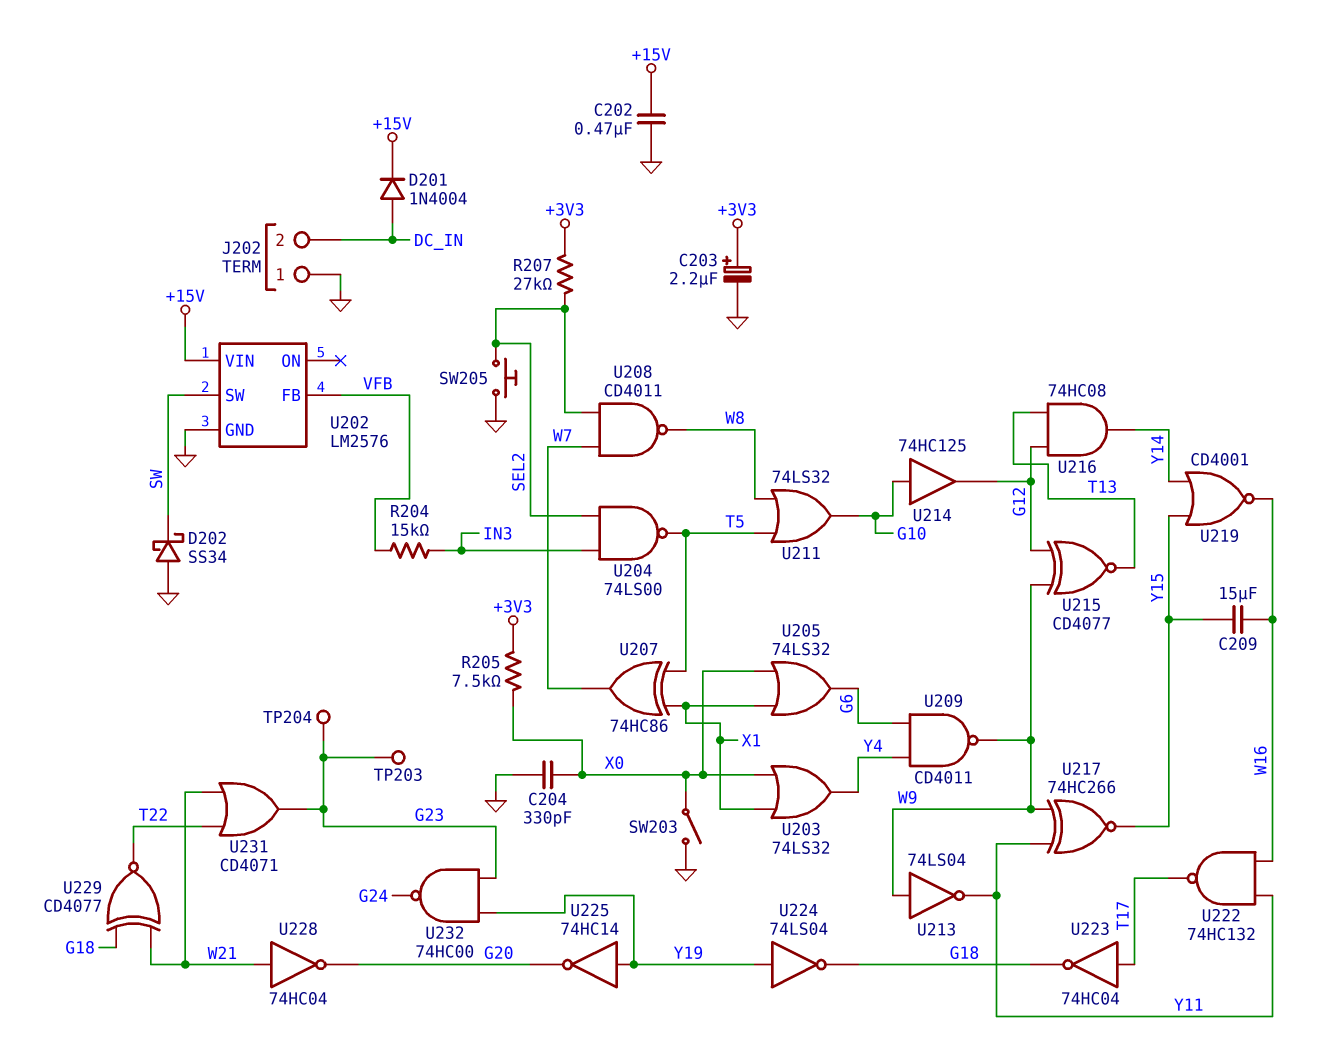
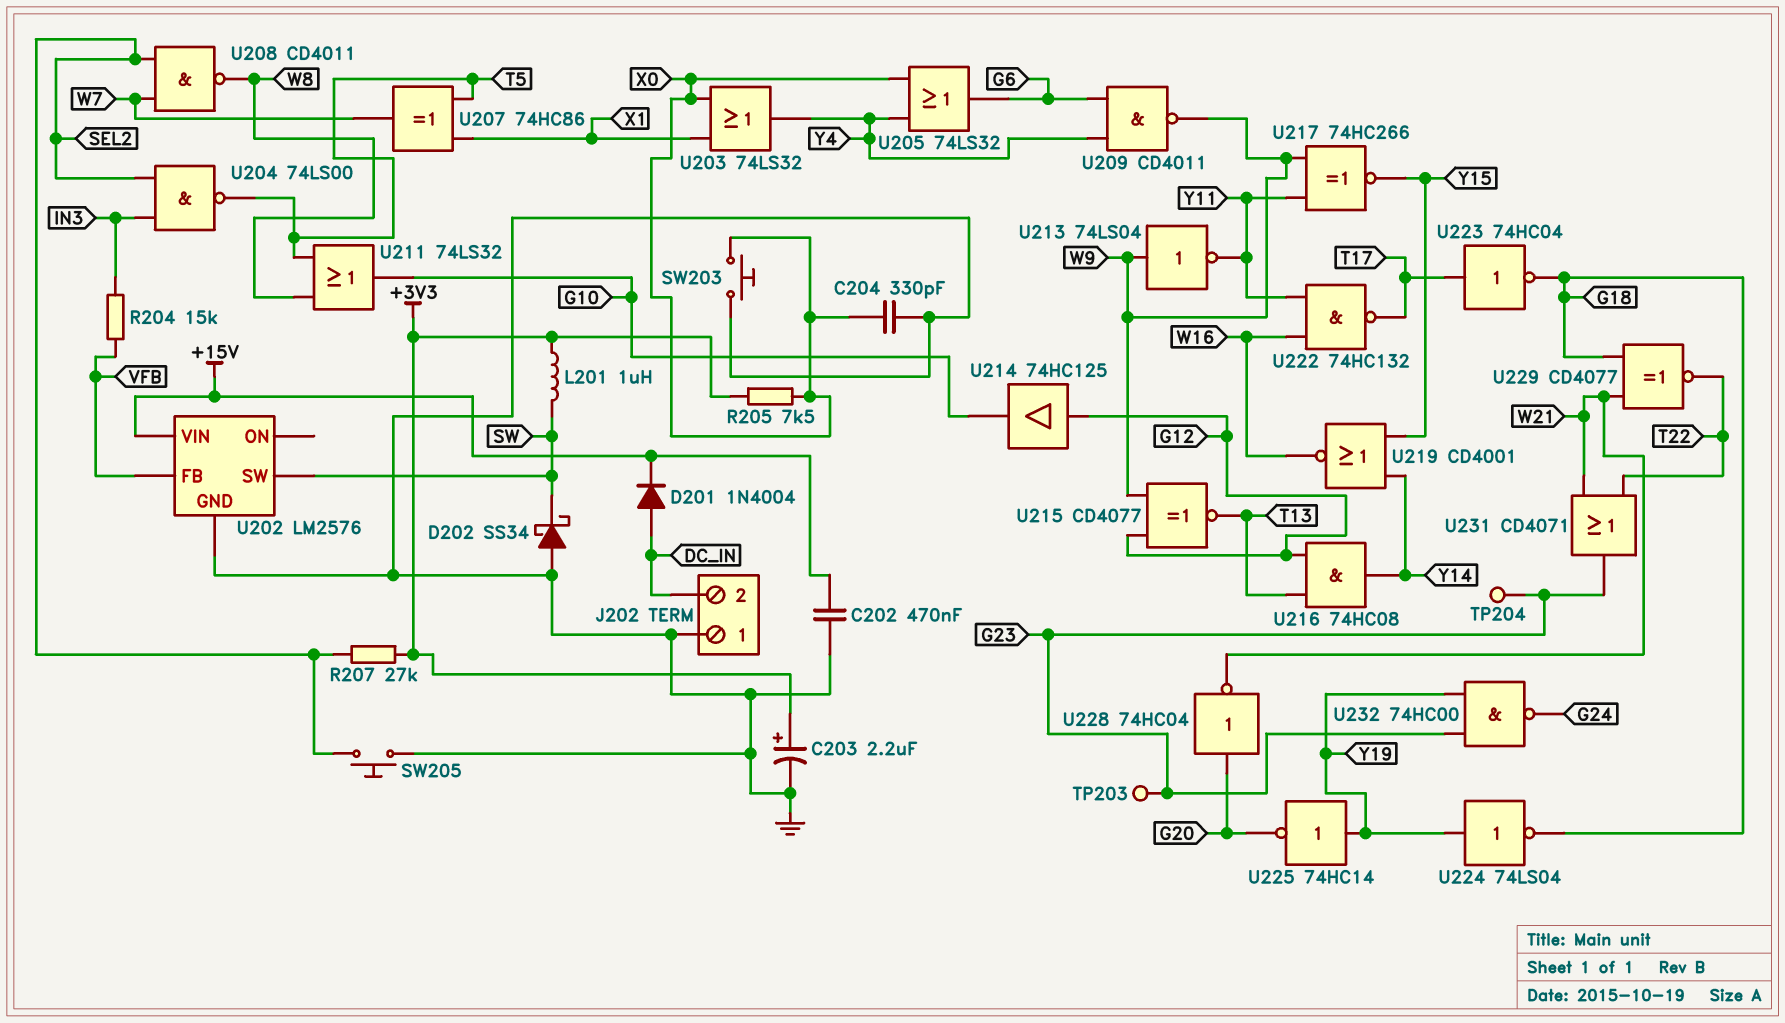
C209: 15uF (W16, Y15) -> none
L201: none -> 1uH (+3V3, SW)
SW203: switch (GND, X0) -> button (GND, X0)
U205: OR 74LS32 (in X0, in X1, out G6) -> OR 74LS32 (in X0, in Y4, out G6)
U214: buffer 74HC125 (in G10, out G12) -> buffer 74HC125 (in G12, out G10)
U228: NOT 74HC04 (in W21, out G20) -> NOT 74HC04 (in G20, out W21)

